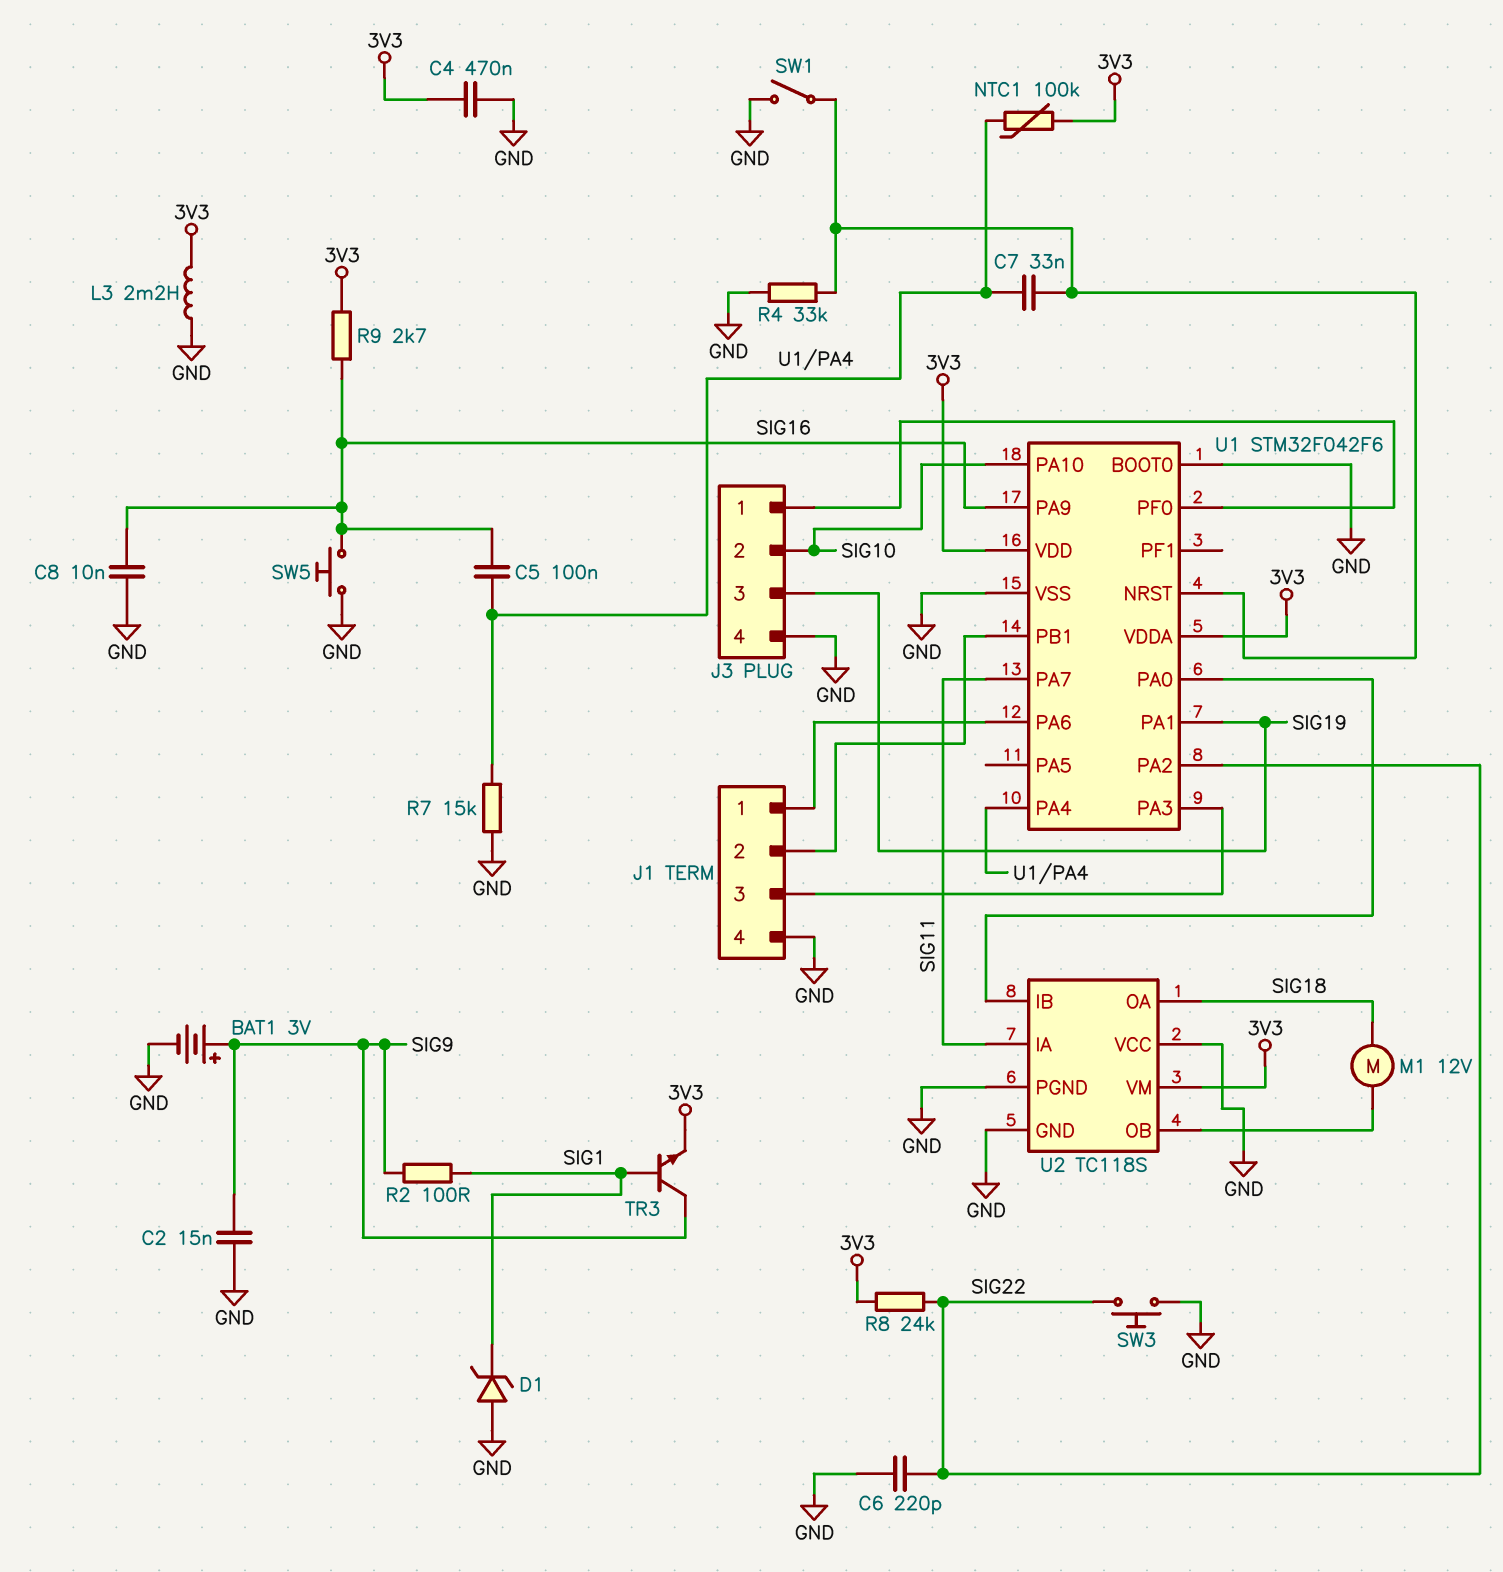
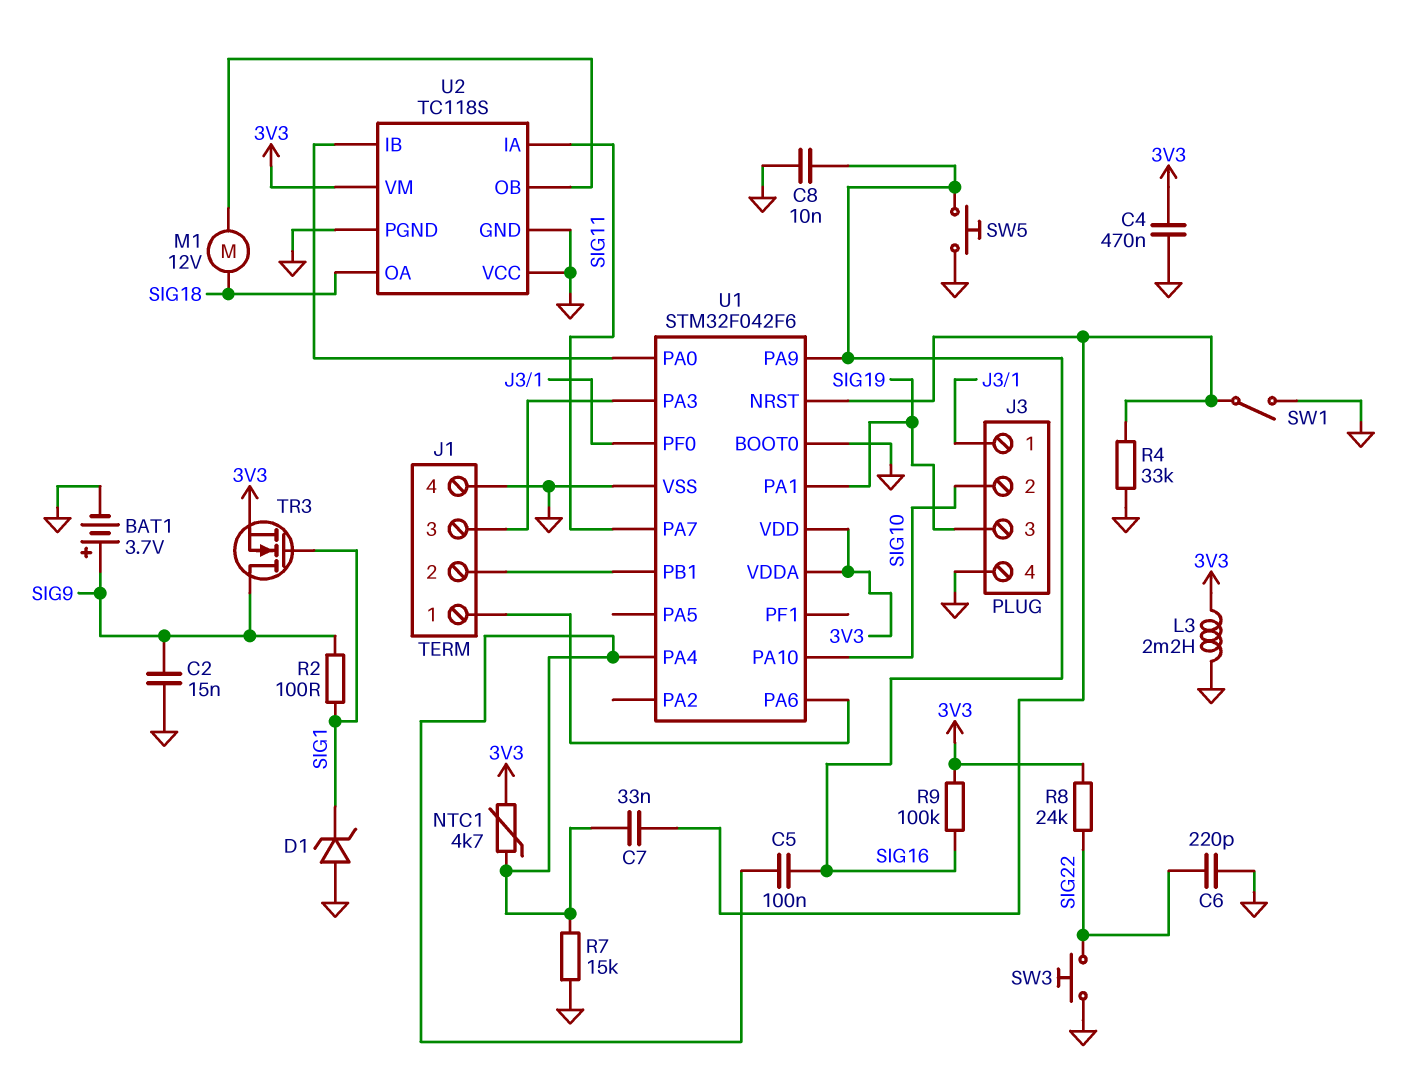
BAT1: 3V (plus SIG9, minus GND) -> 3.7V (plus SIG9, minus GND)
NTC1: 100k (3V3, U1/PA4) -> 4.7k (3V3, U1/PA4)
R9: 2.7k (3V3, SIG16) -> 100k (3V3, SIG16)
TR3: NPN (B SIG1, C SIG9, E 3V3) -> NMOS (G SIG1, D SIG9, S 3V3)
U1 pin PA2: SIG22 -> none

